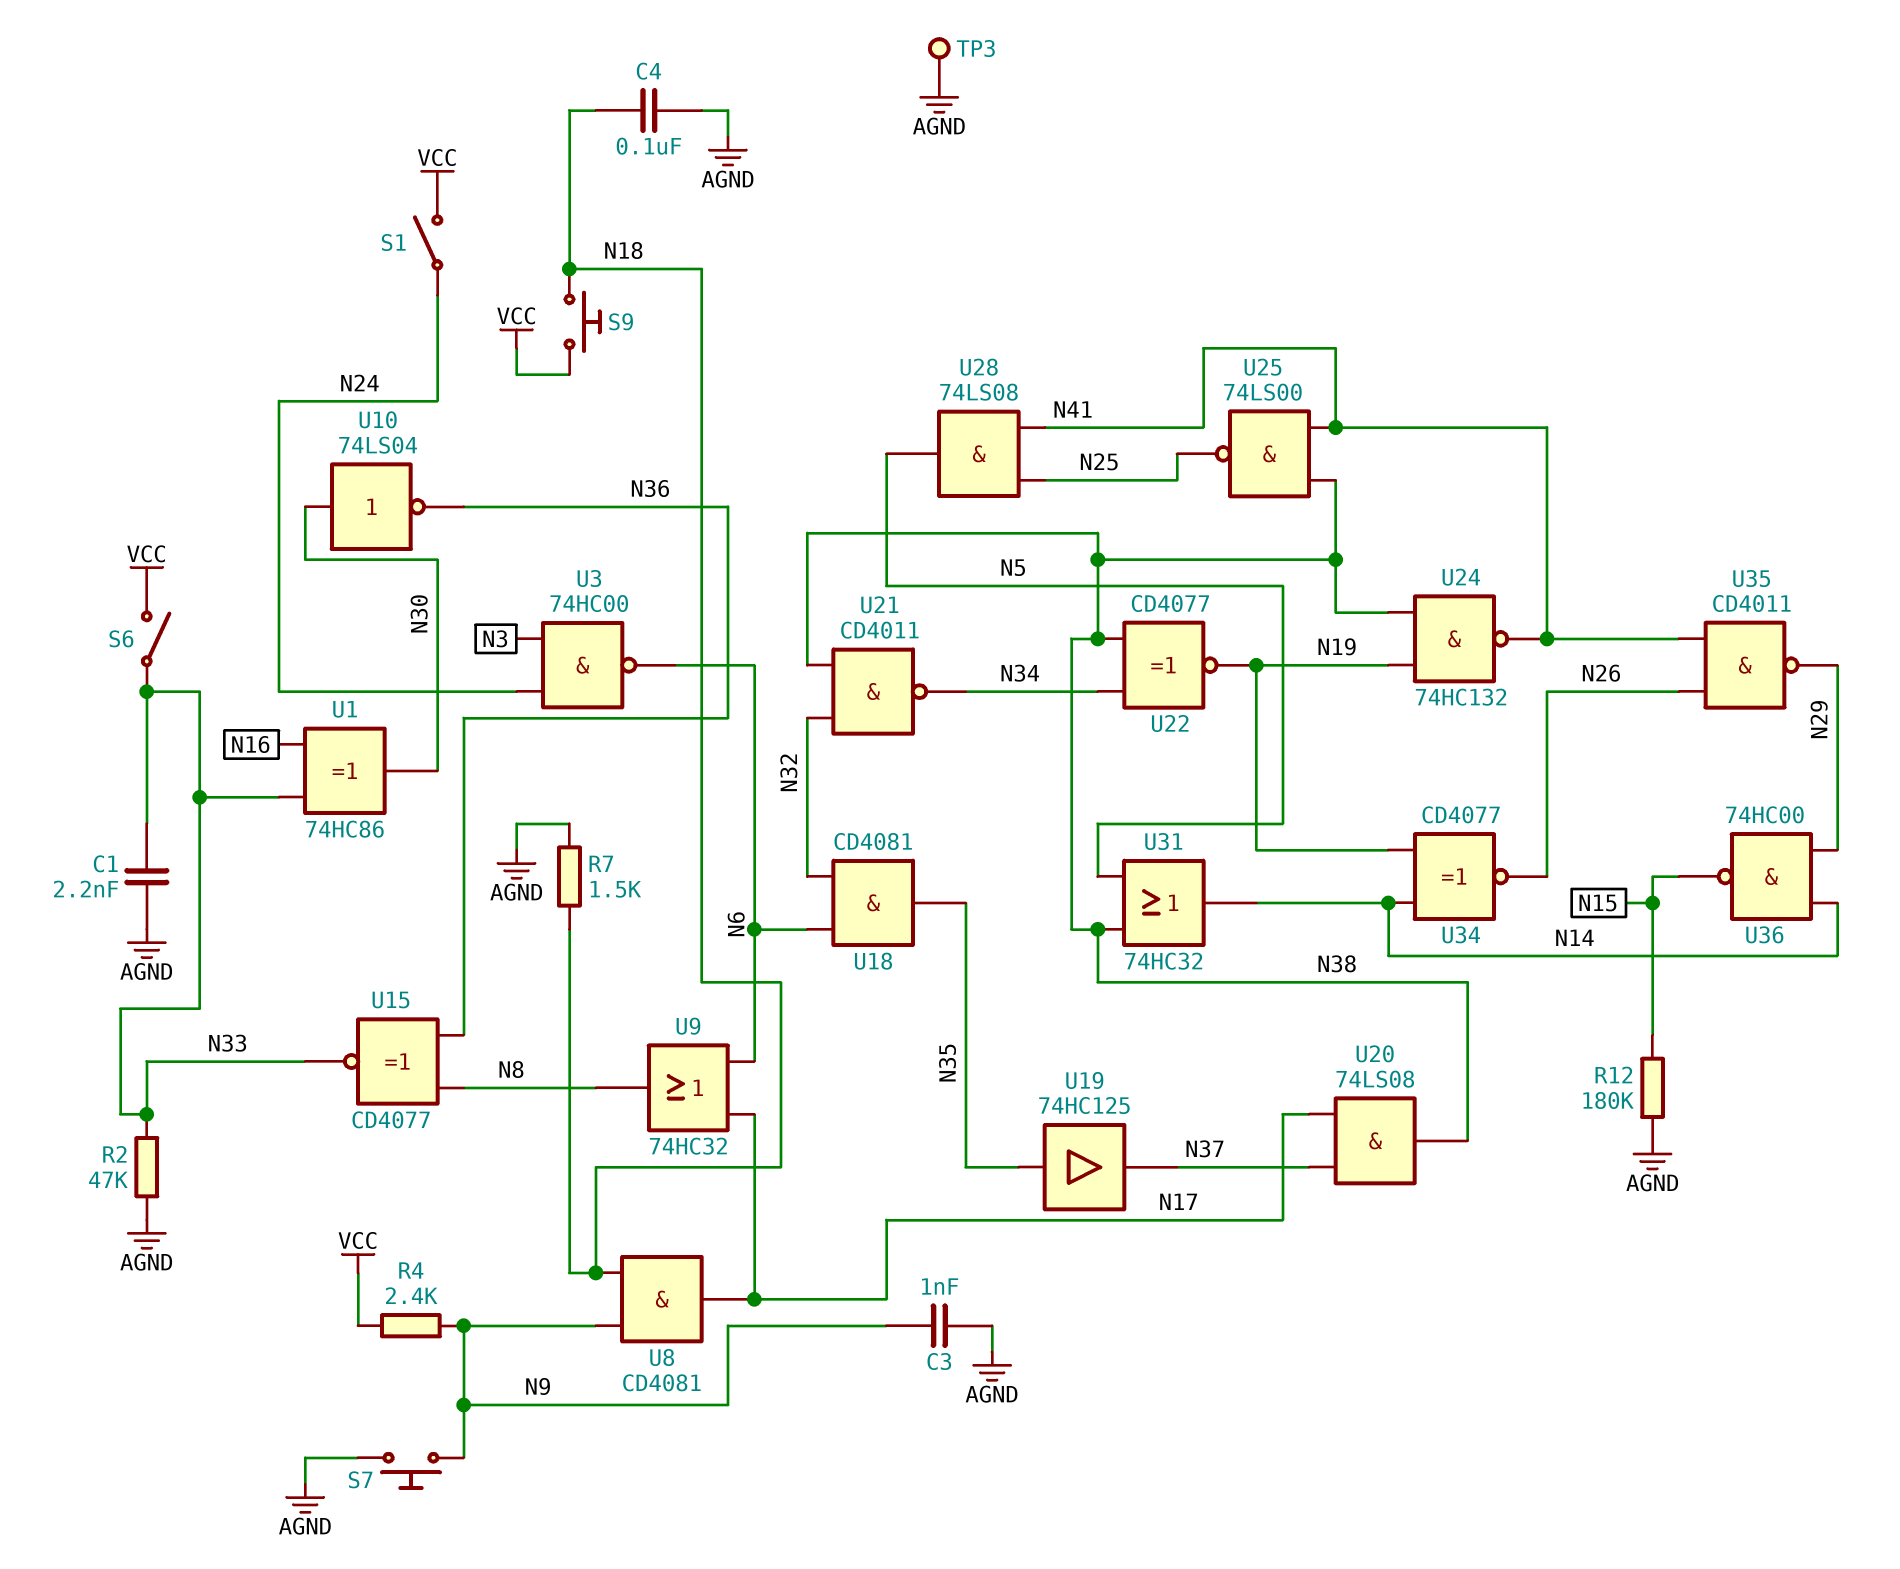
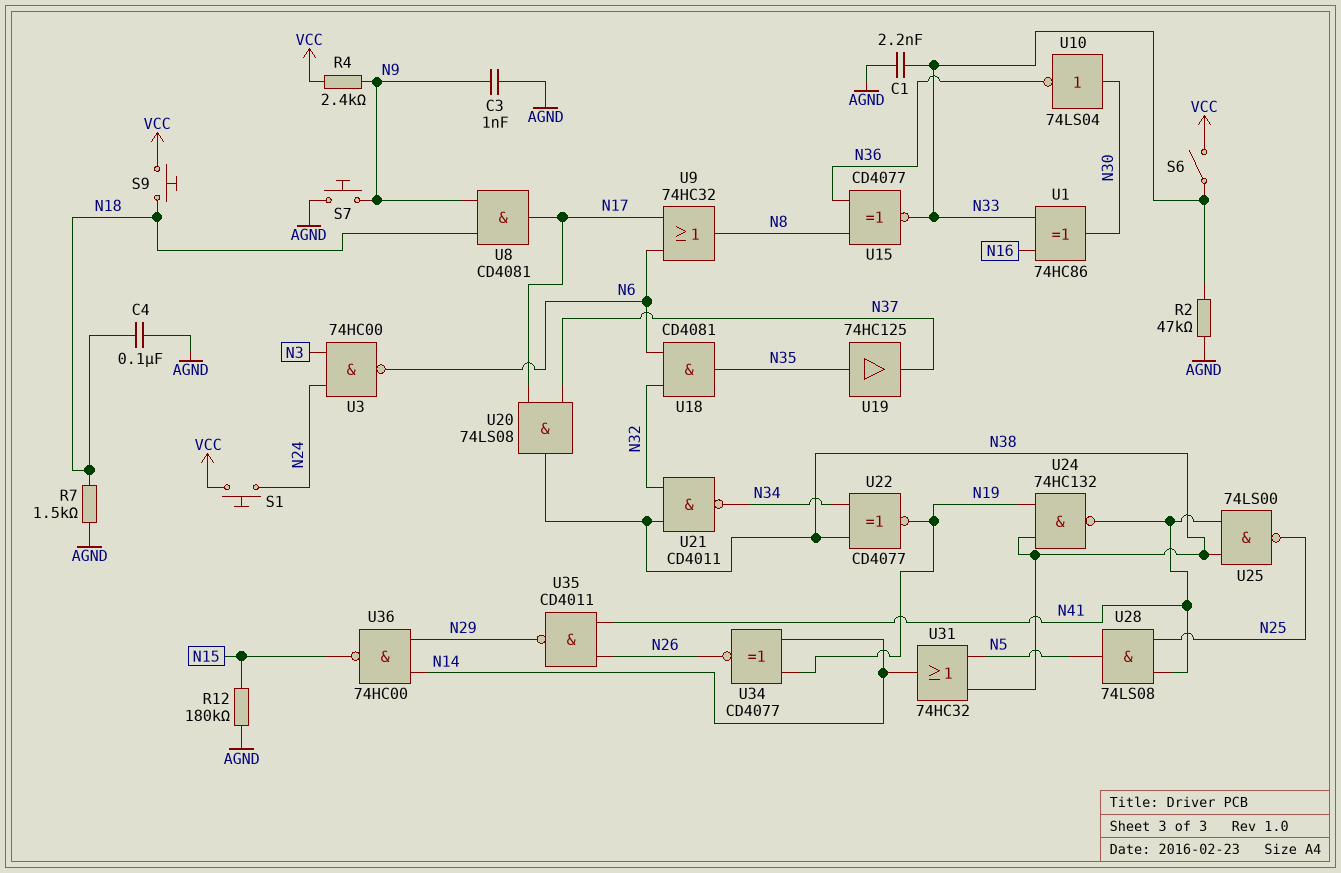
S1: switch (N24, VCC) -> button (N24, VCC)
TP3: test point (AGND) -> none

